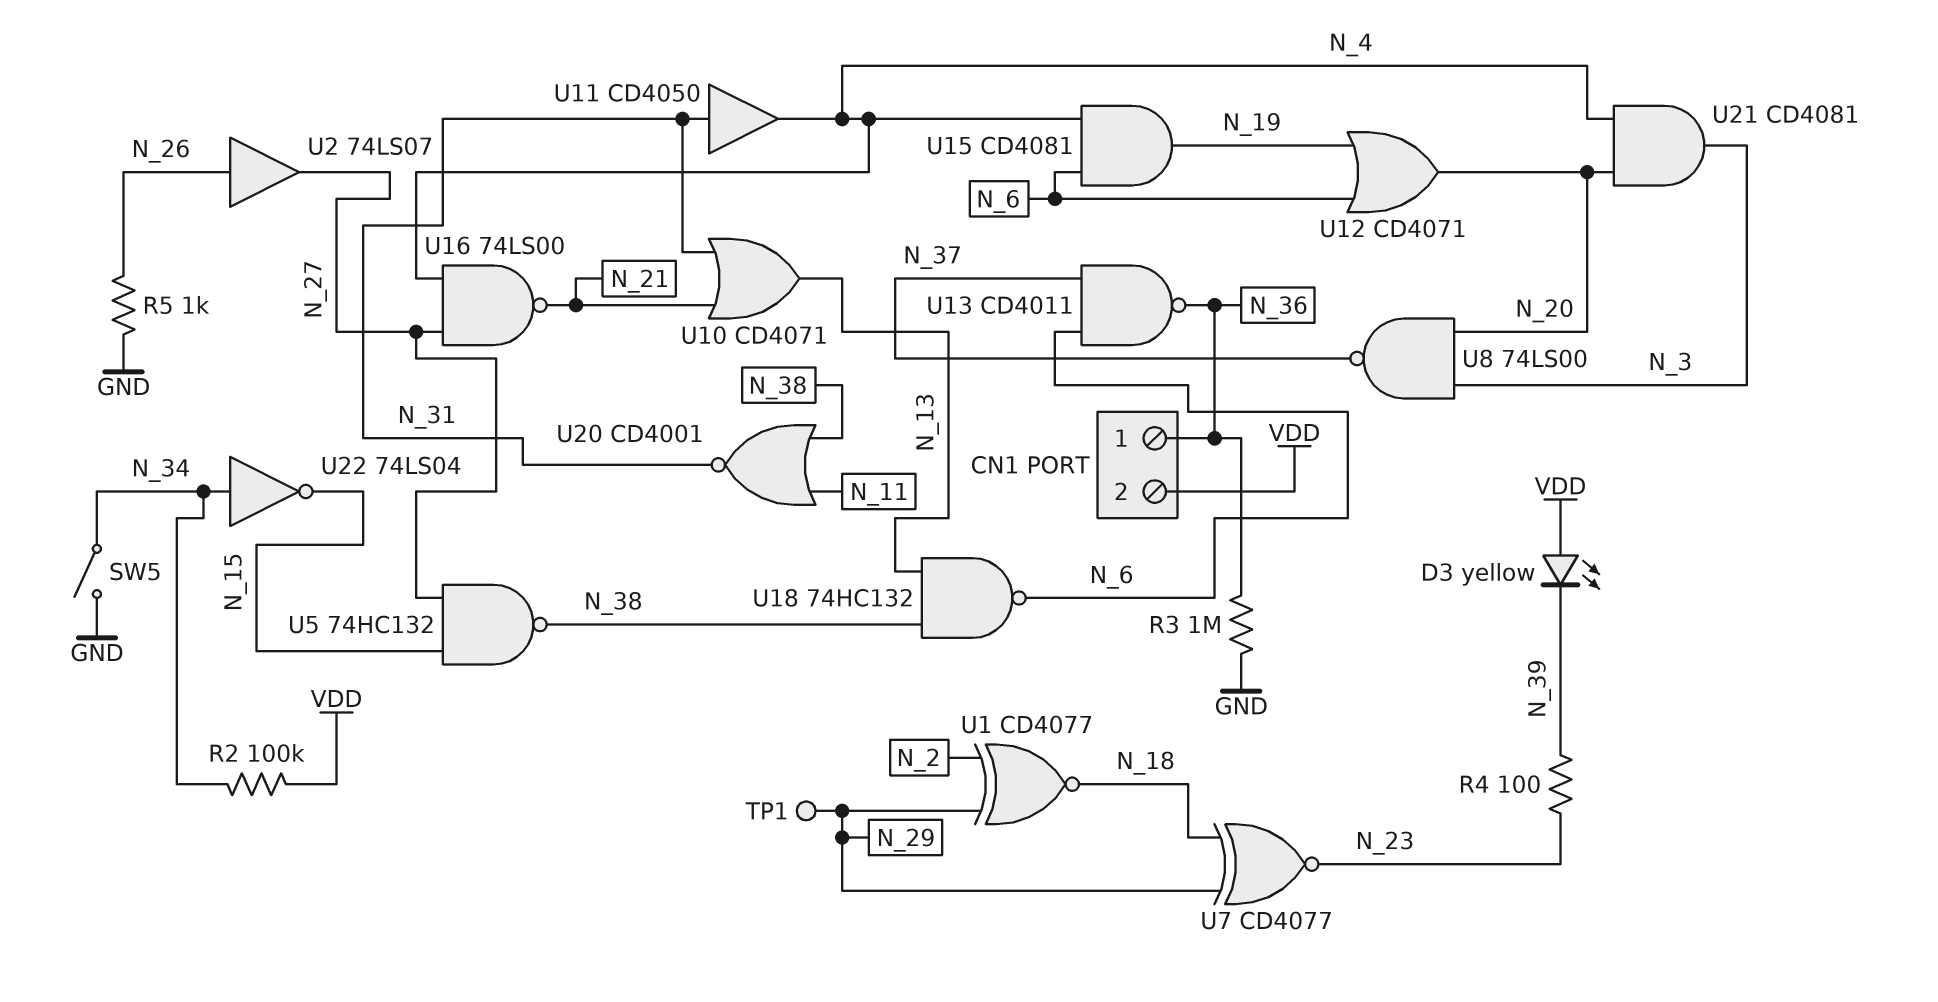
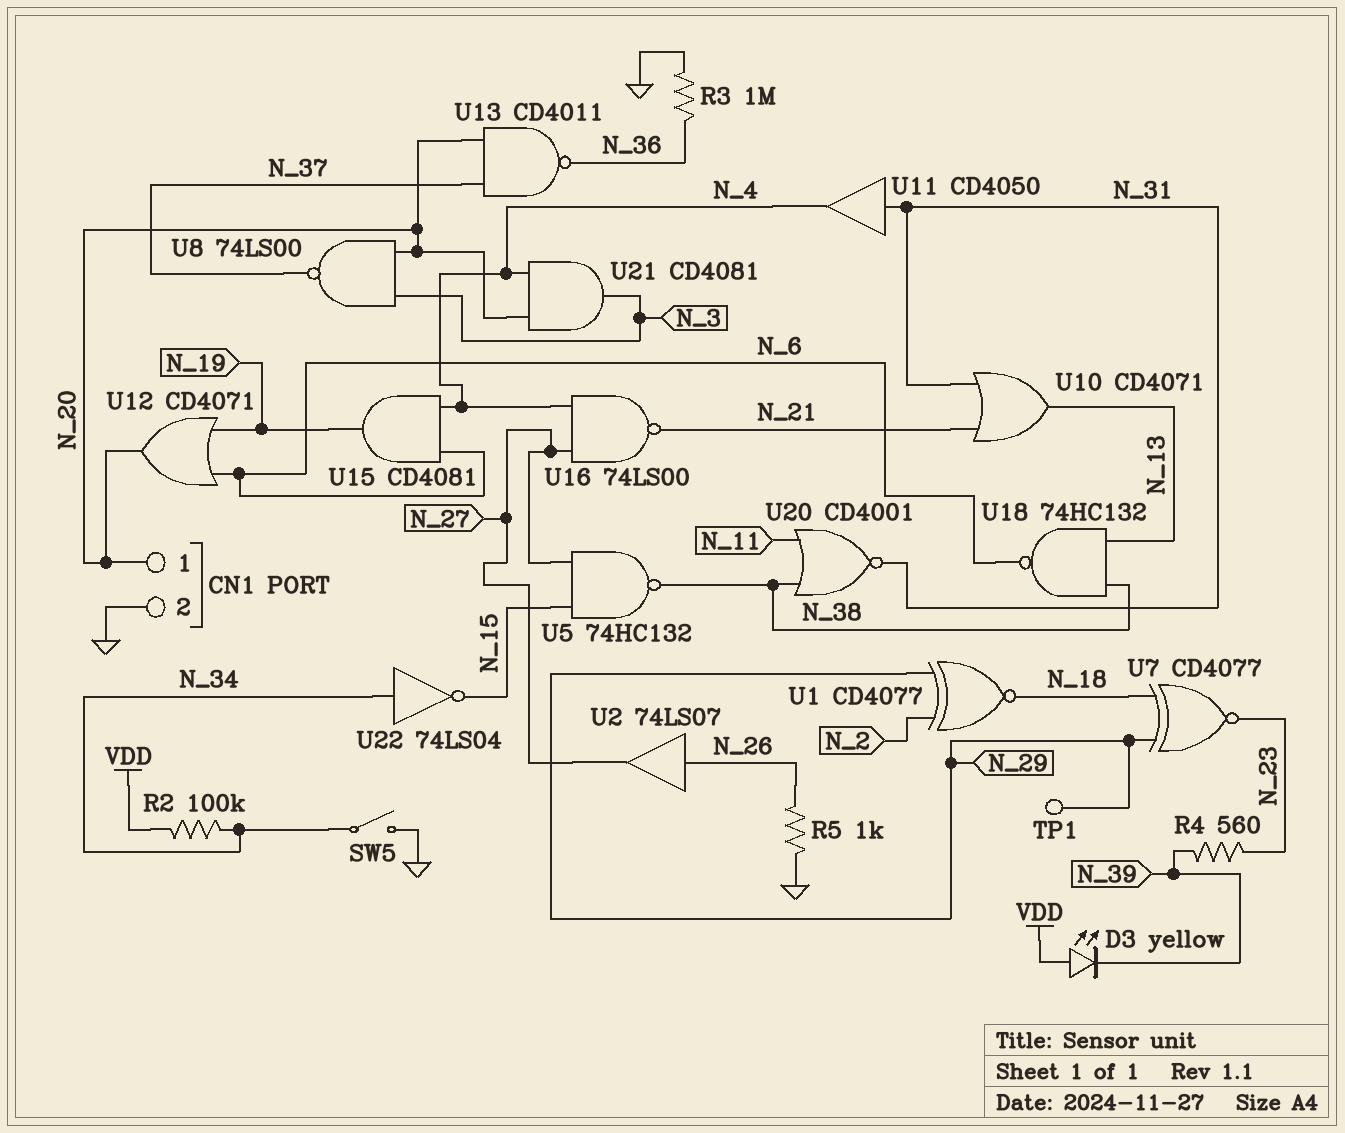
CN1 pin 1: N_36 -> N_20
CN1 pin 2: VDD -> GND
R4: 100 (N_23, N_39) -> 560 (N_23, N_39)
U13: NAND CD4011 (in N_6, in N_37, out N_36) -> NAND CD4011 (in N_20, in N_37, out N_36)

